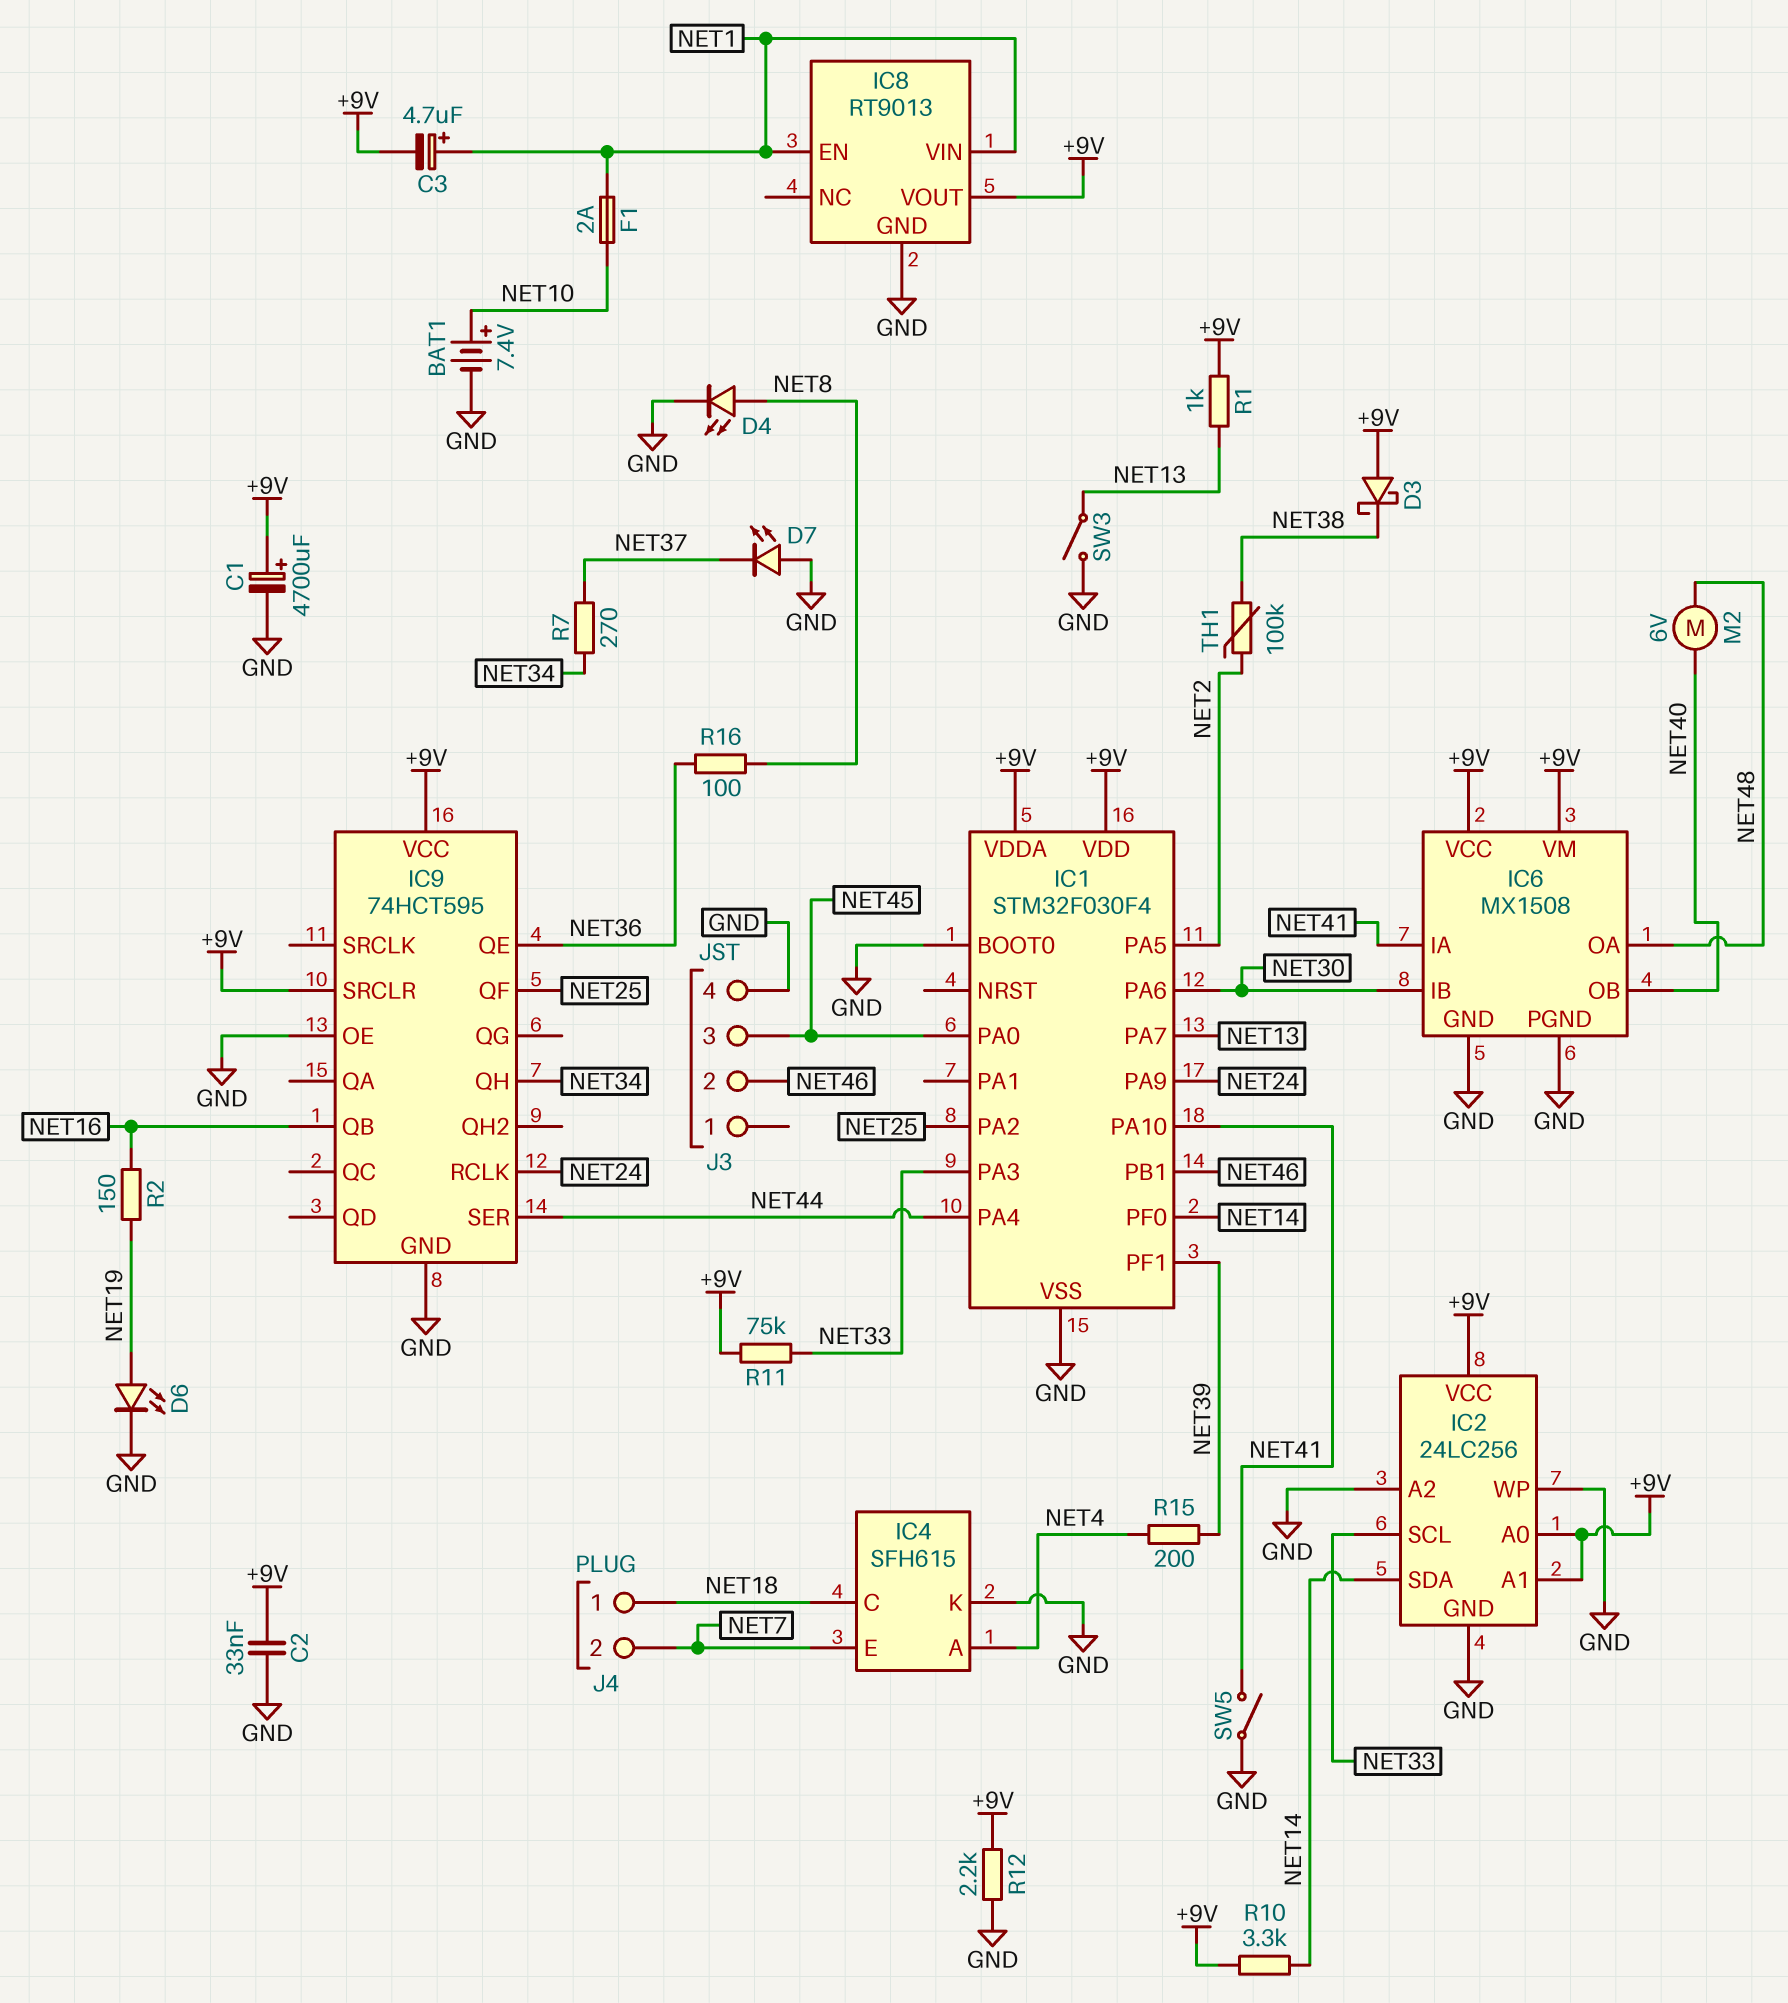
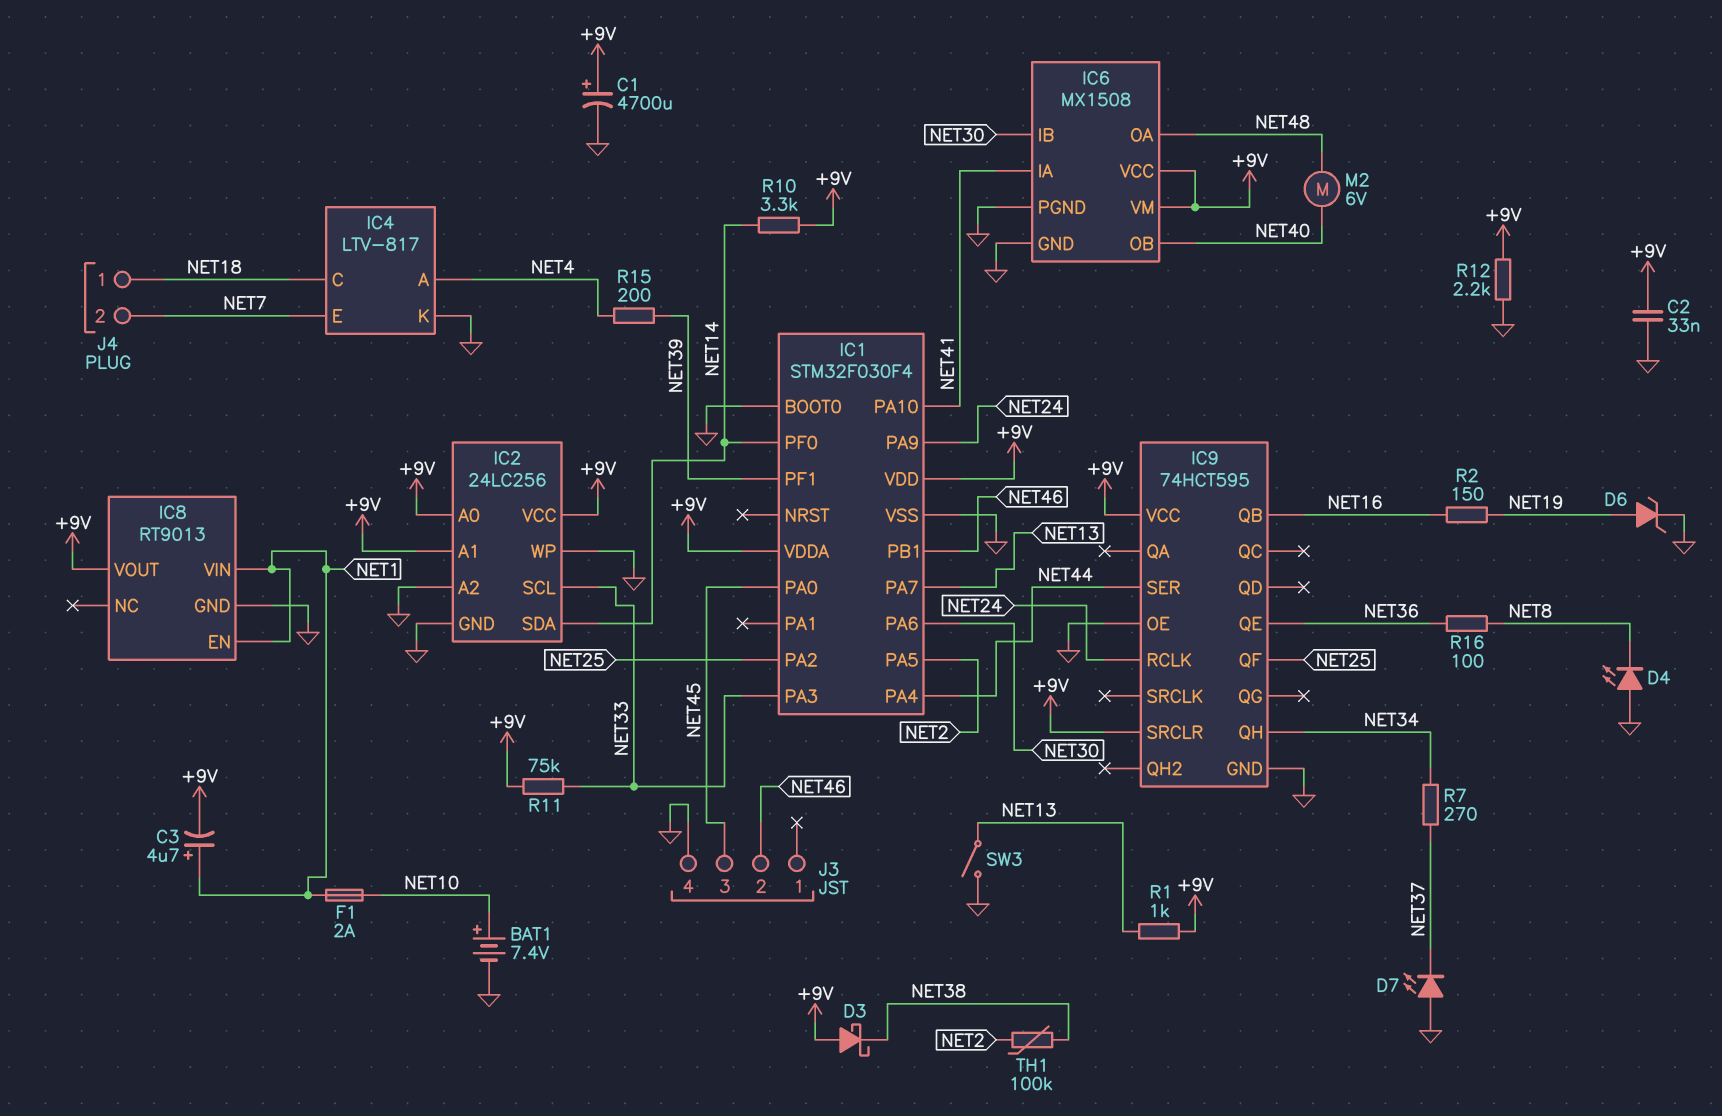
D4: LED (A NET8, K GND) -> LED (A GND, K NET8)
D6: LED (A NET19, K GND) -> zener (A NET19, K GND)
IC4: SFH615 -> LTV-817
SW5: switch (GND, NET41) -> none

